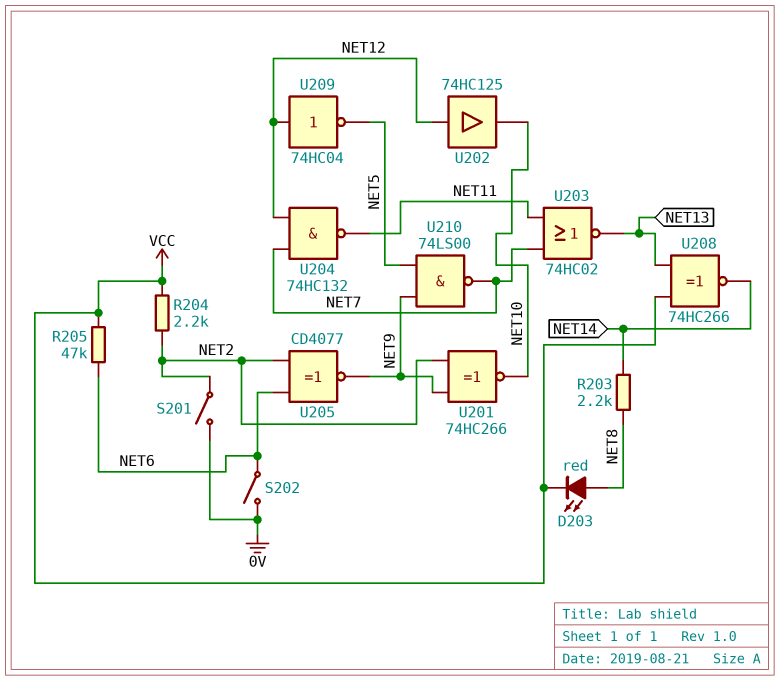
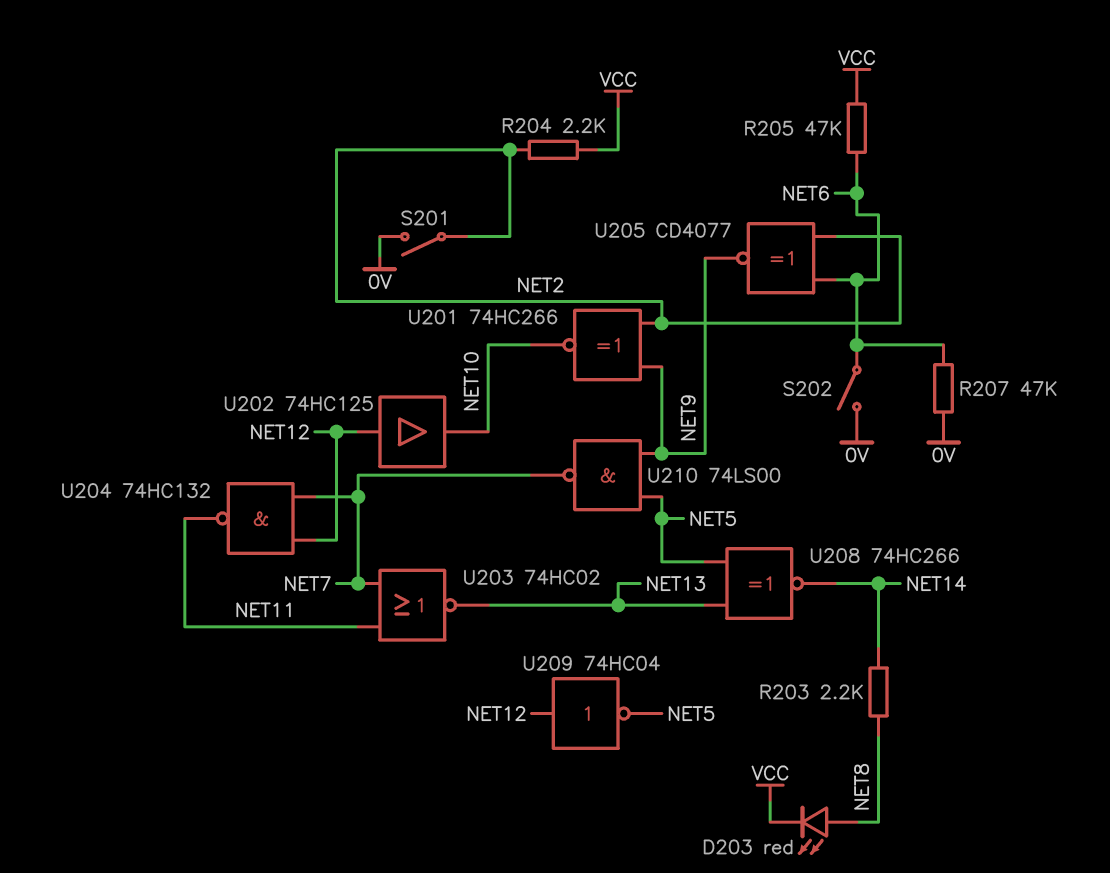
R207: none -> 47k (0V, NET6)
U208: XNOR 74HC266 (in NET13, in VCC, out NET14) -> XNOR 74HC266 (in NET5, in NET13, out NET14)

